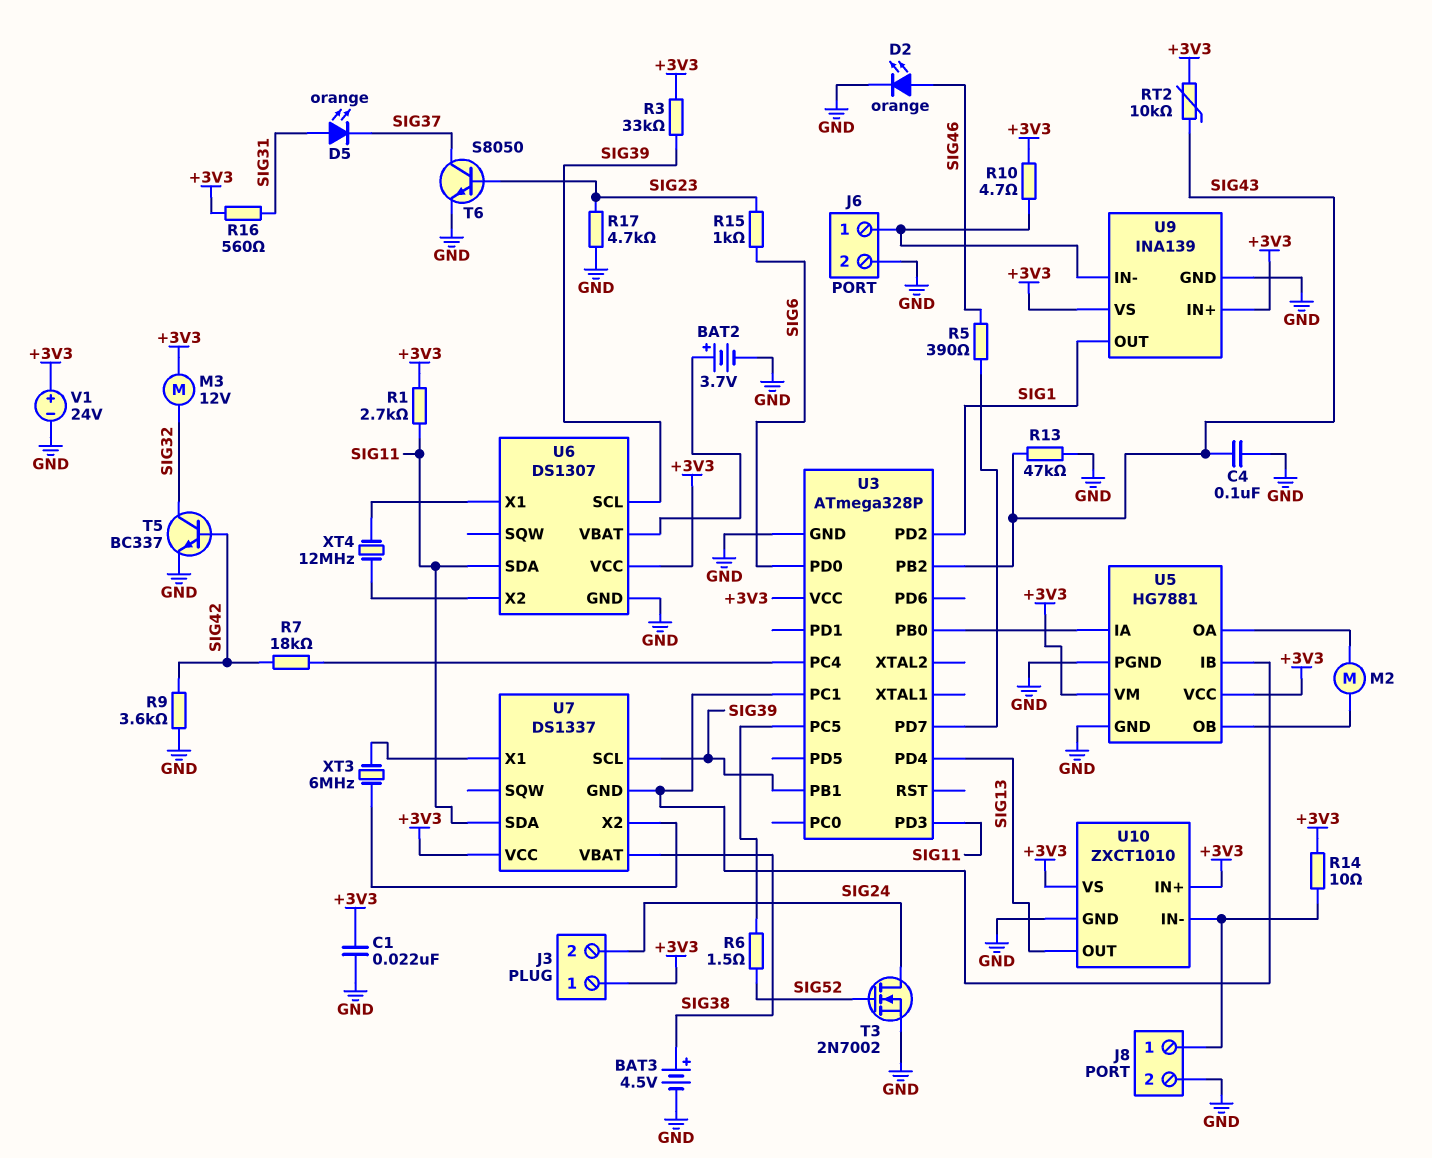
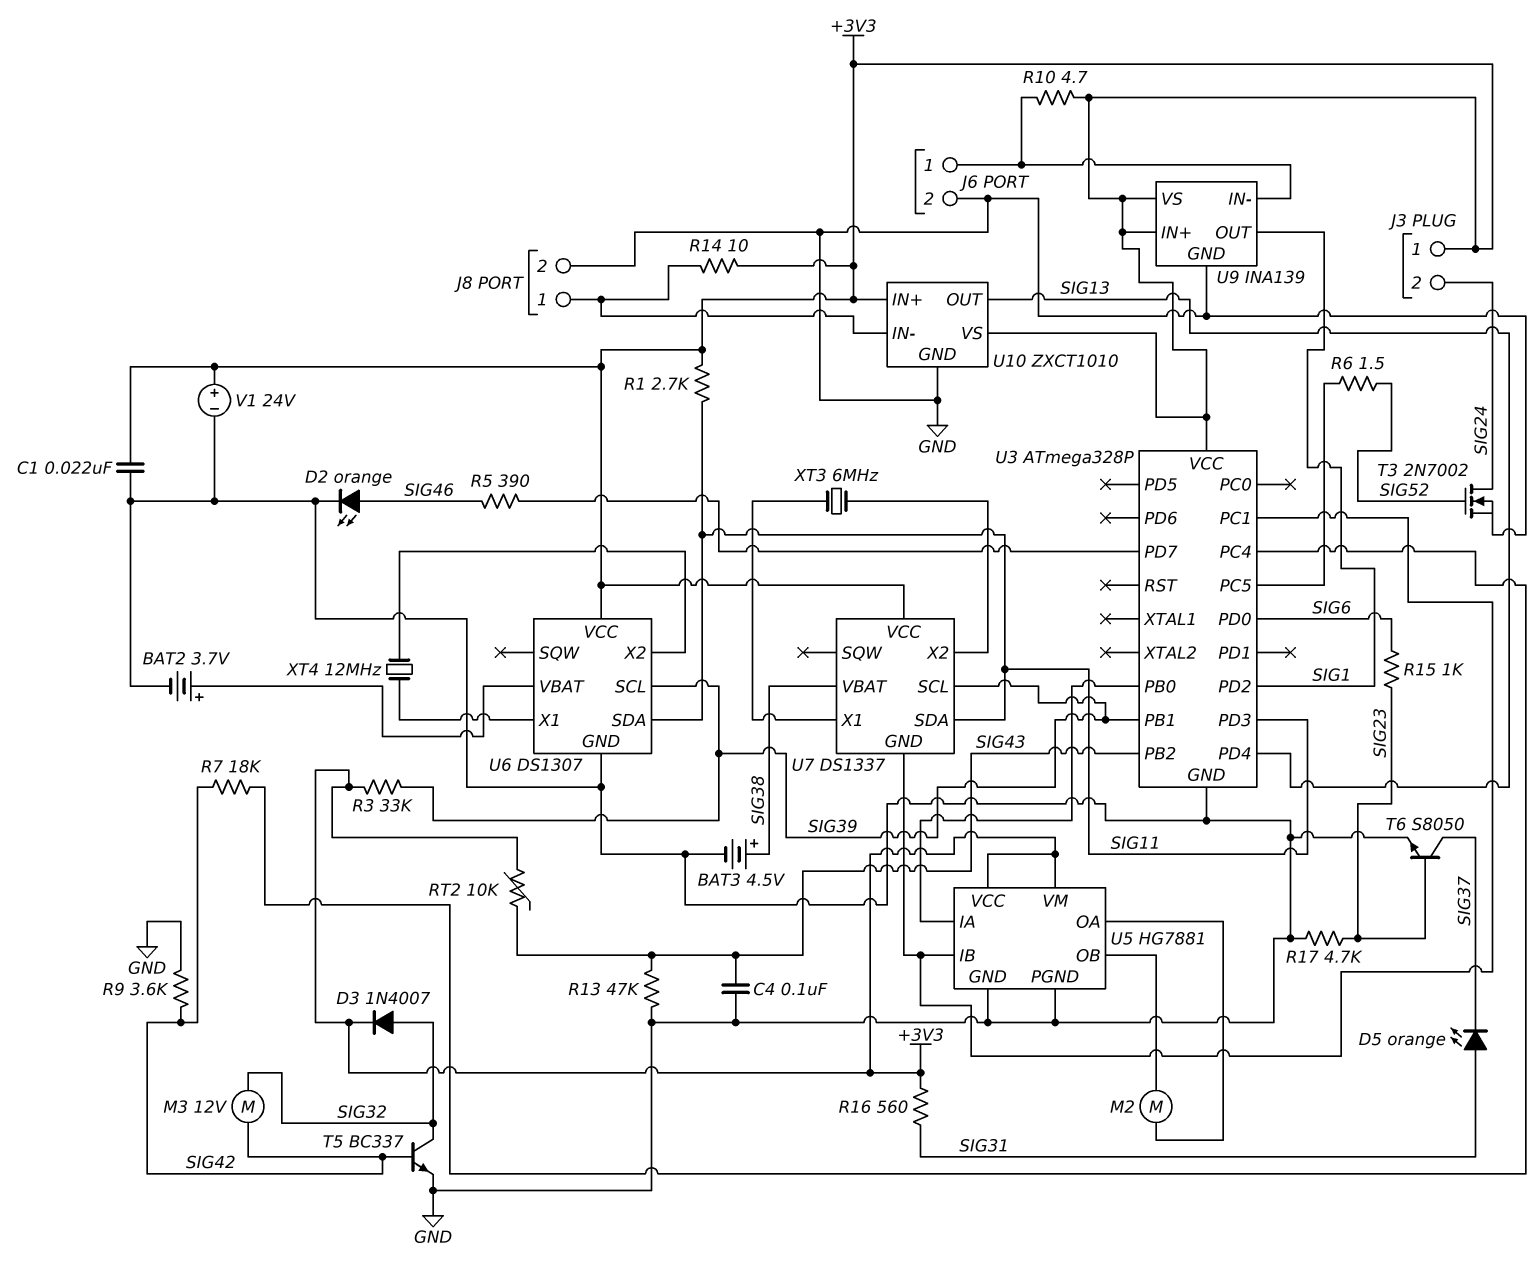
D3: none -> diode 1N4007 (A SIG32, K +3V3)
M3: motor 12V (+3V3, SIG32) -> motor 12V (SIG32, SIG42)

